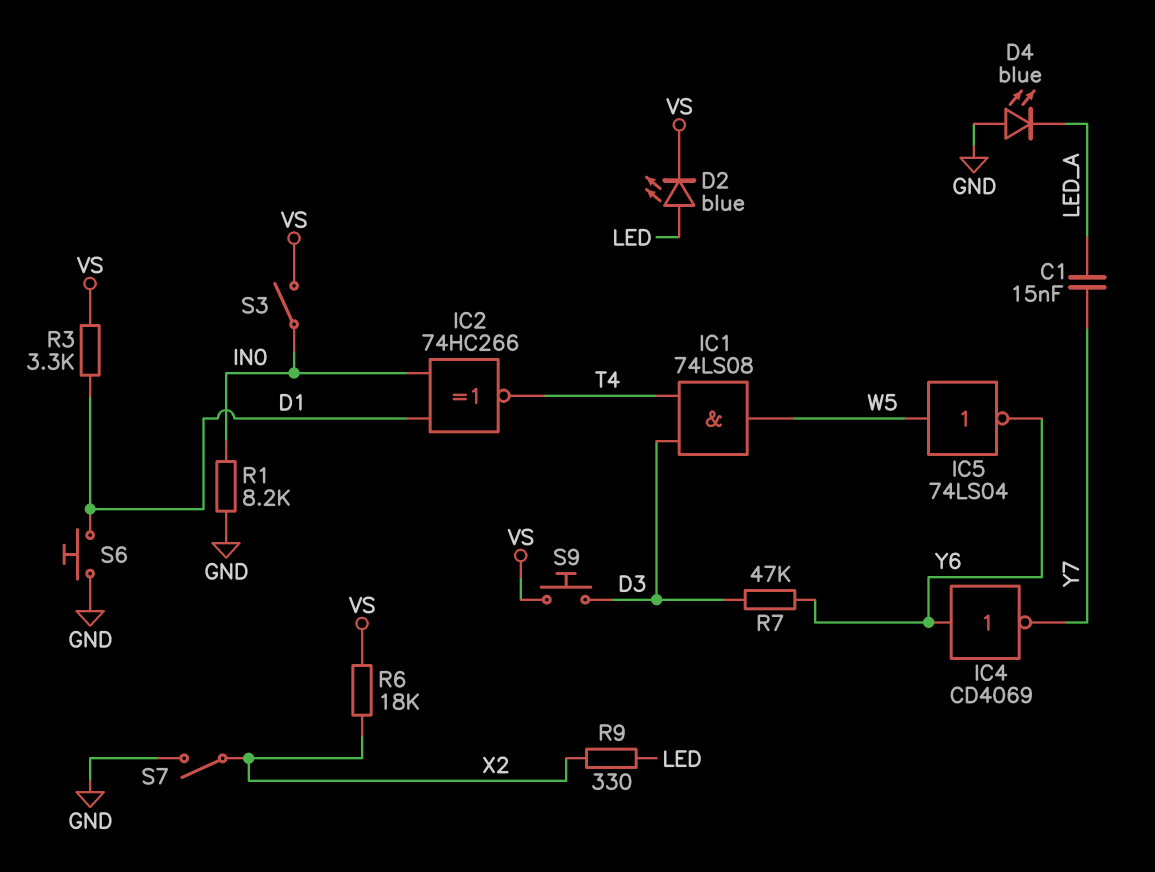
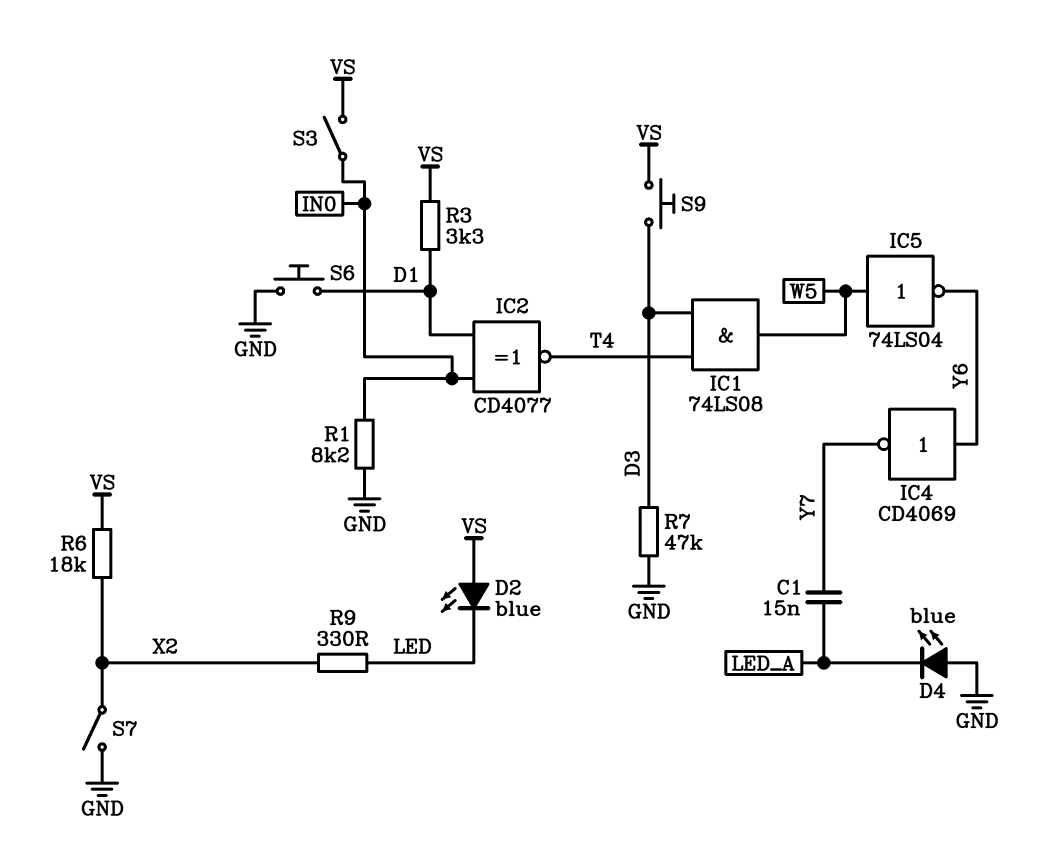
D2: LED blue (A LED, K VS) -> LED blue (A VS, K LED)
IC2: XNOR 74HC266 (in D1, in IN0, out T4) -> XNOR CD4077 (in D1, in IN0, out T4)
R7: 47k (D3, Y6) -> 47k (D3, GND)

